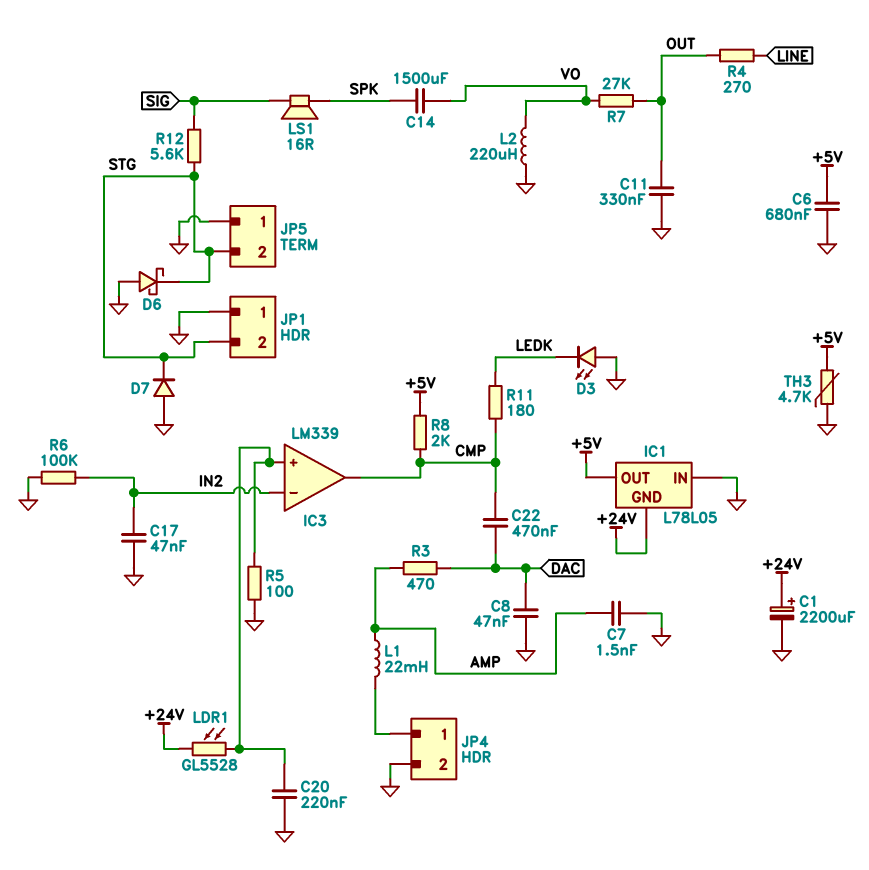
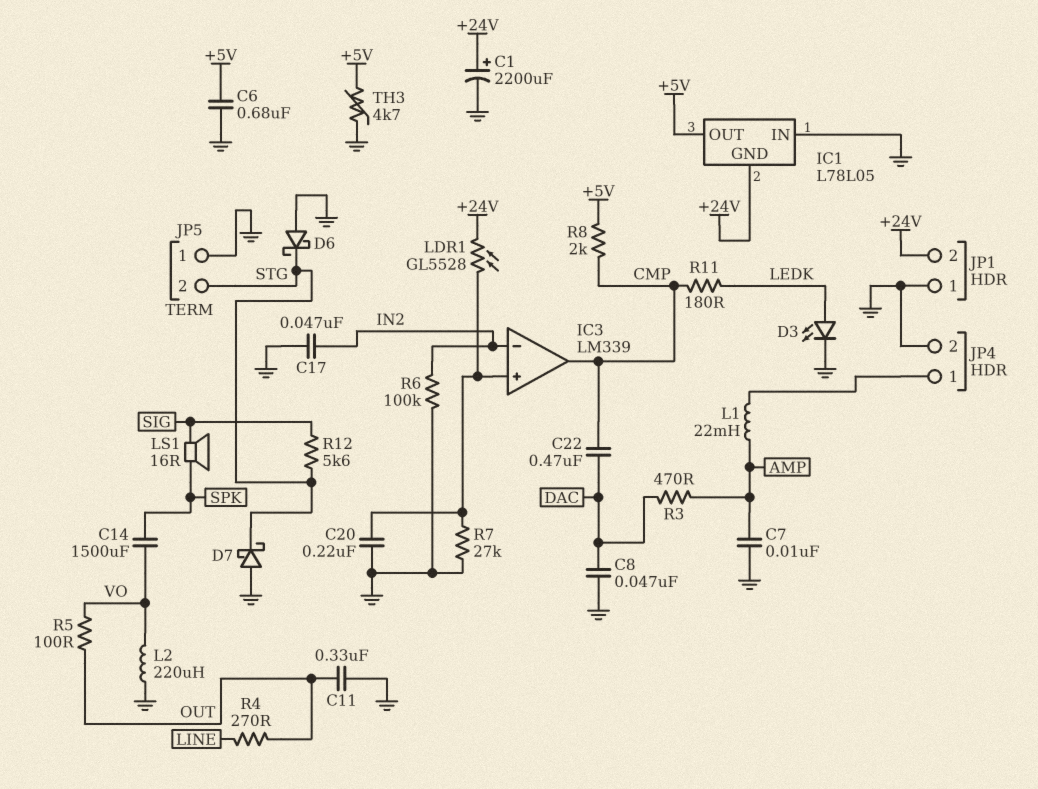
C7: 1.5nF (AMP, GND) -> 10nF (AMP, GND)
D3: LED (A GND, K LEDK) -> LED (A LEDK, K GND)
D7: diode (A GND, K STG) -> schottky (A GND, K STG)
JP1 pin 2: STG -> +24V
R5: 100 (GND, IC3/in+) -> 100 (OUT, VO)
R7: 27k (OUT, VO) -> 27k (GND, IC3/in+)

